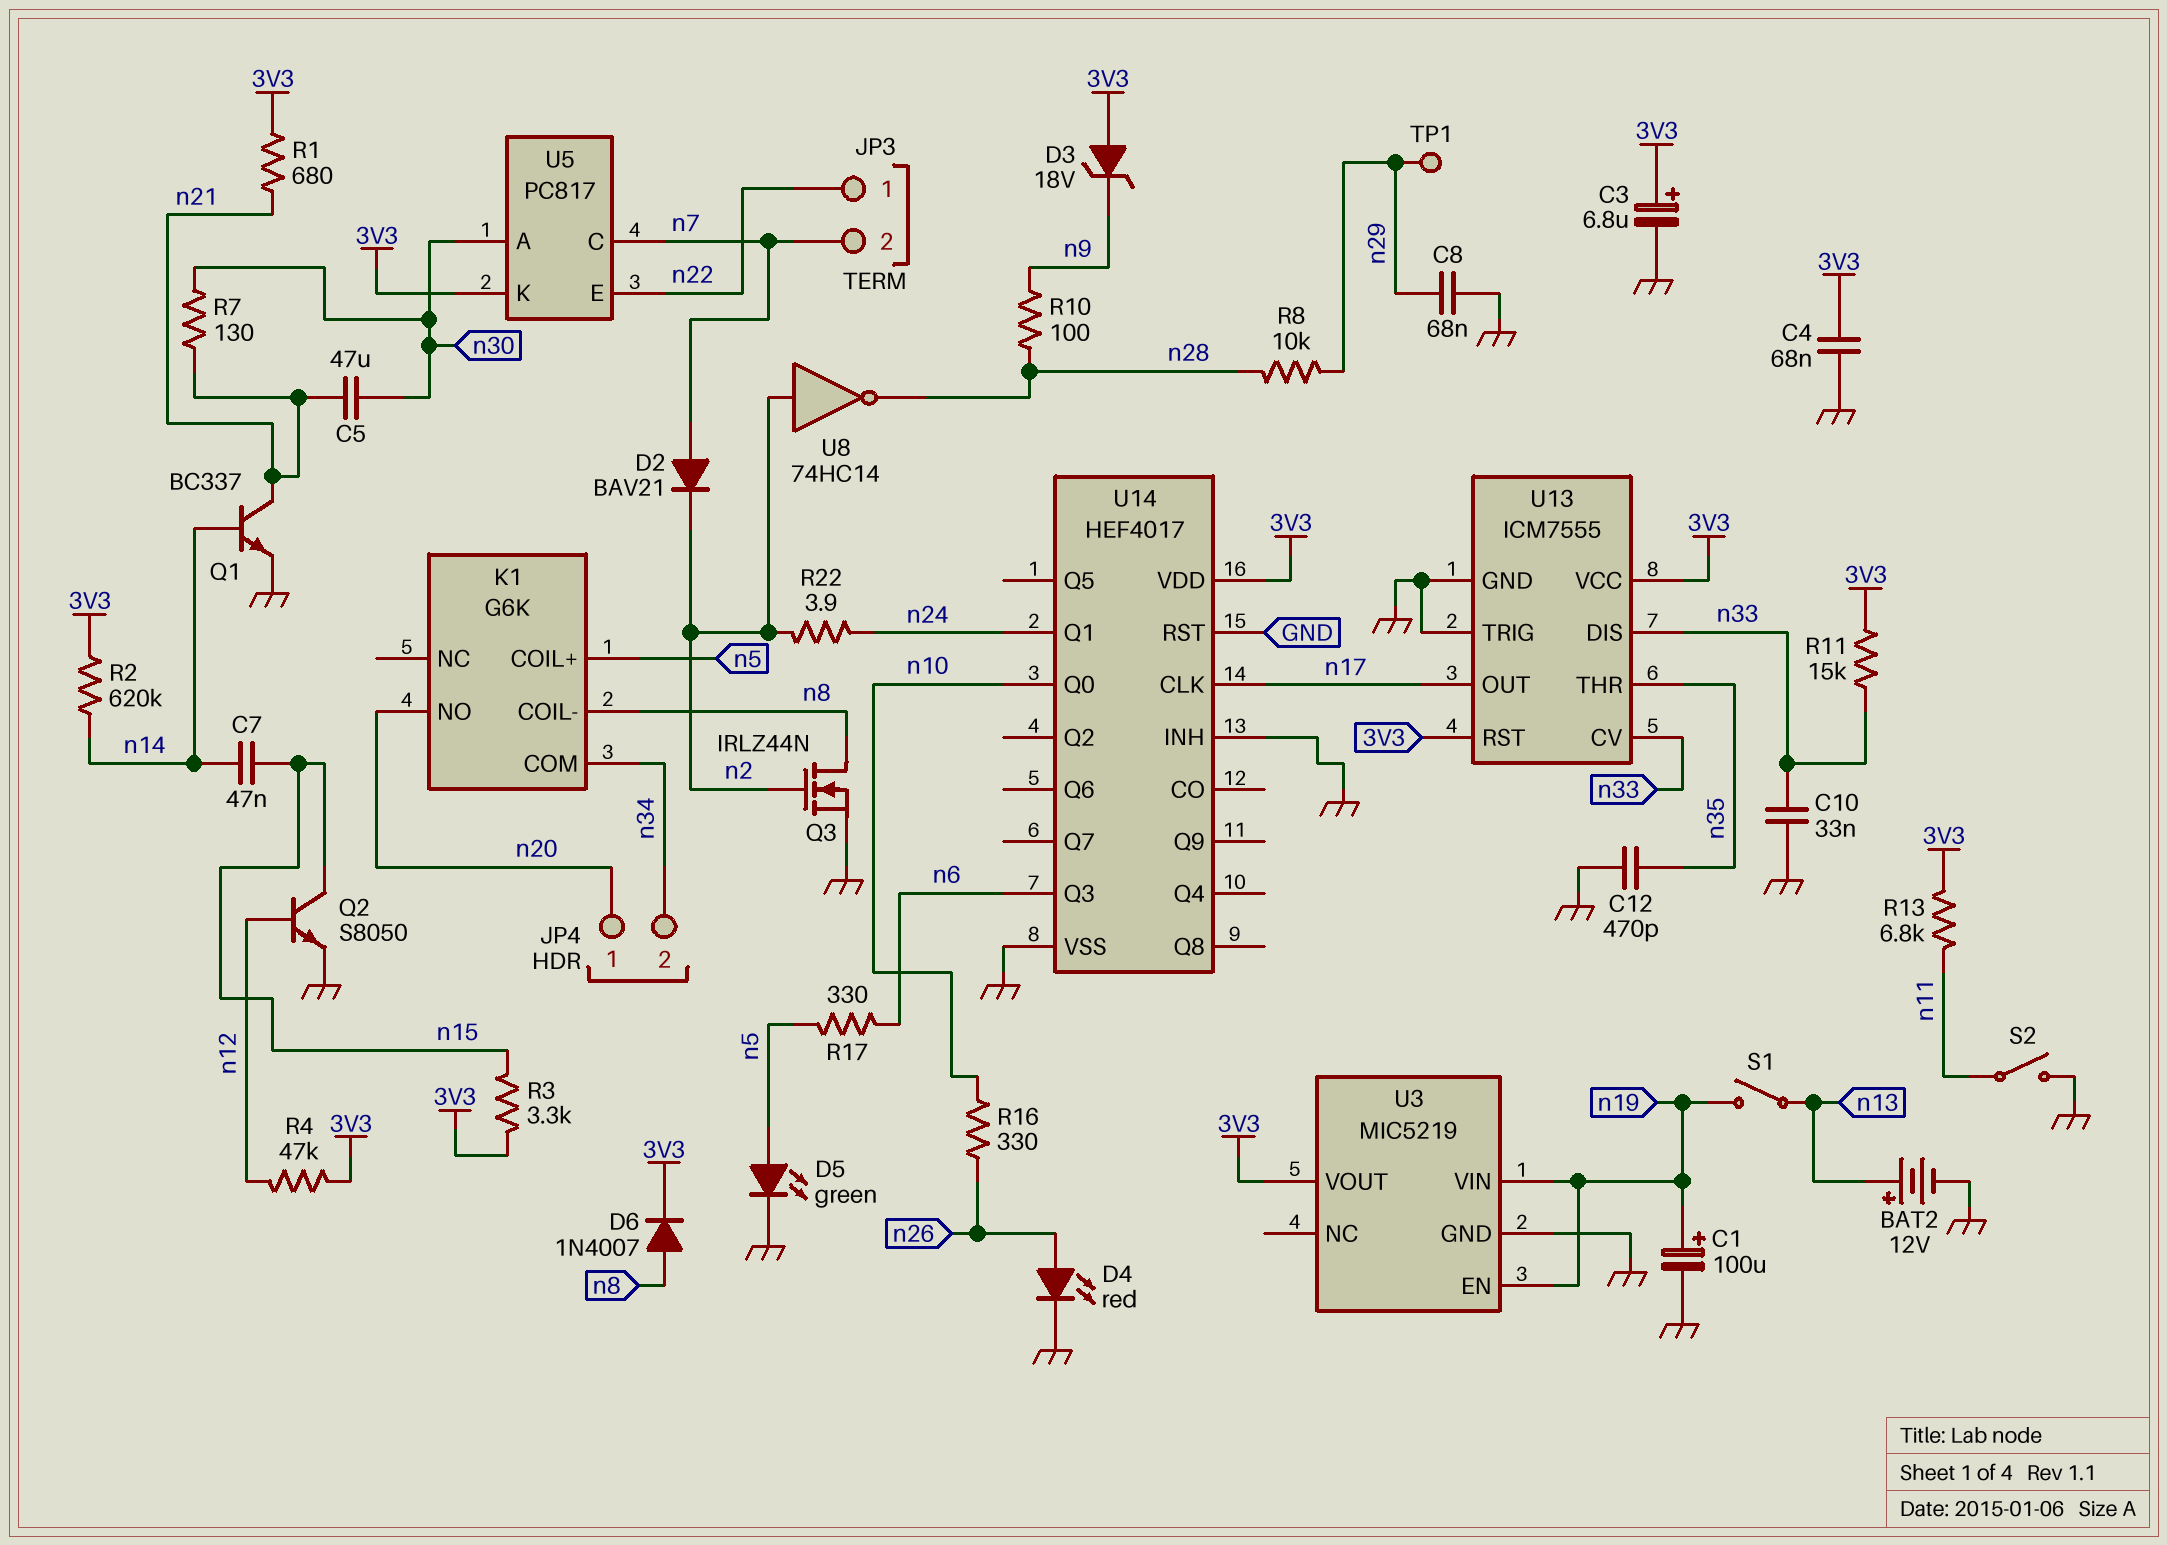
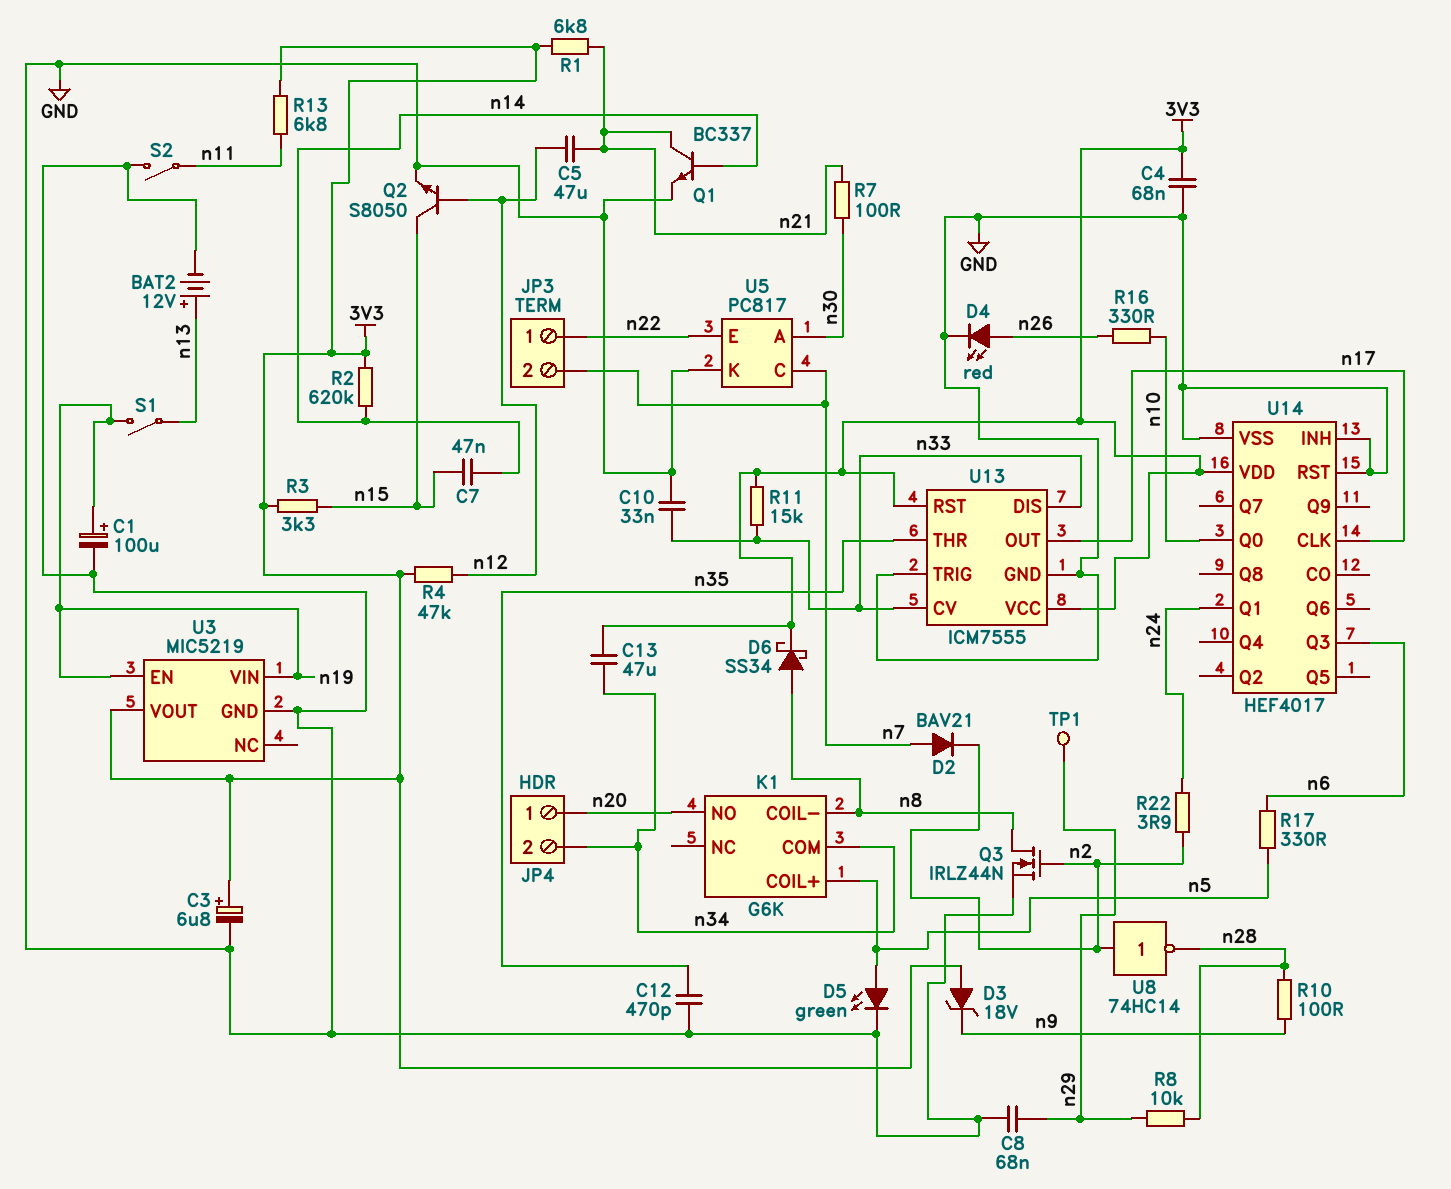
C5: 47uF (n21, n30) -> 47uF (n12, n21)
C13: none -> 47uF (3V3, n34)
D6: diode 1N4007 (A n8, K 3V3) -> schottky SS34 (A n8, K 3V3)
R1: 680 (3V3, n21) -> 6.8k (3V3, n21)
R7: 130 (n21, n30) -> 100 (n21, n30)
U5 pin K: 3V3 -> GND

